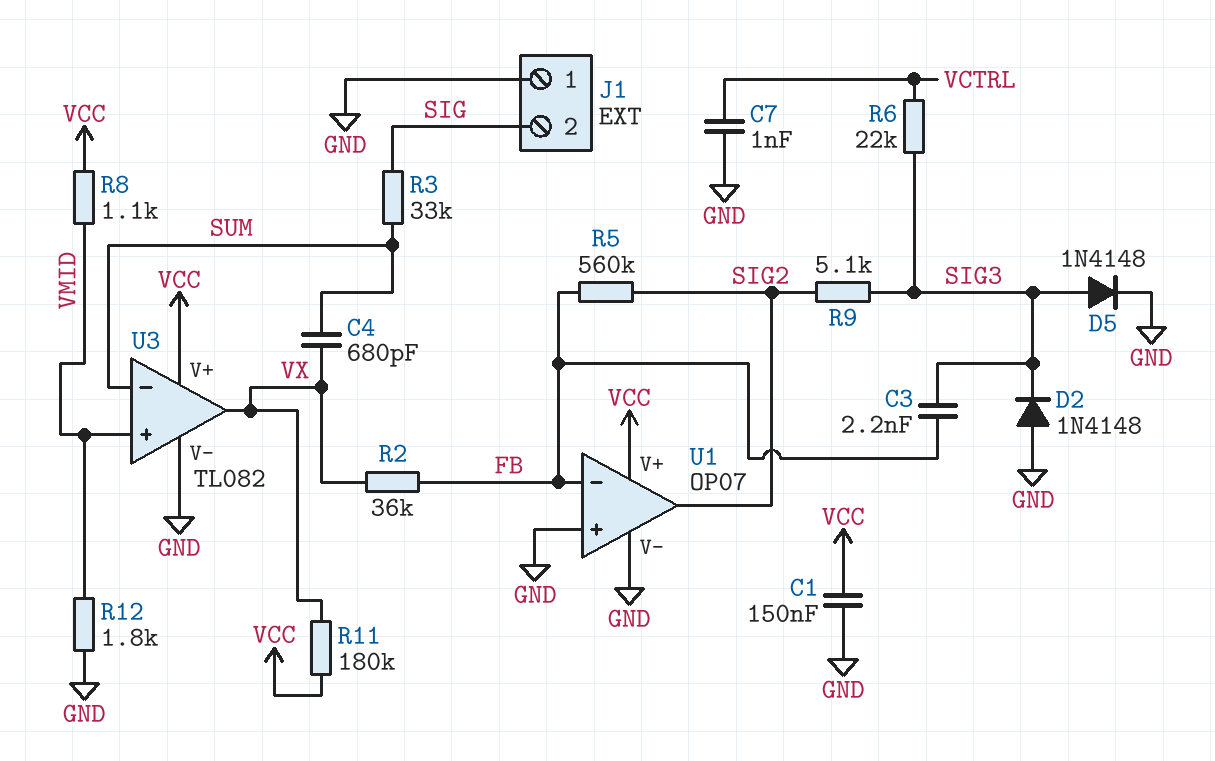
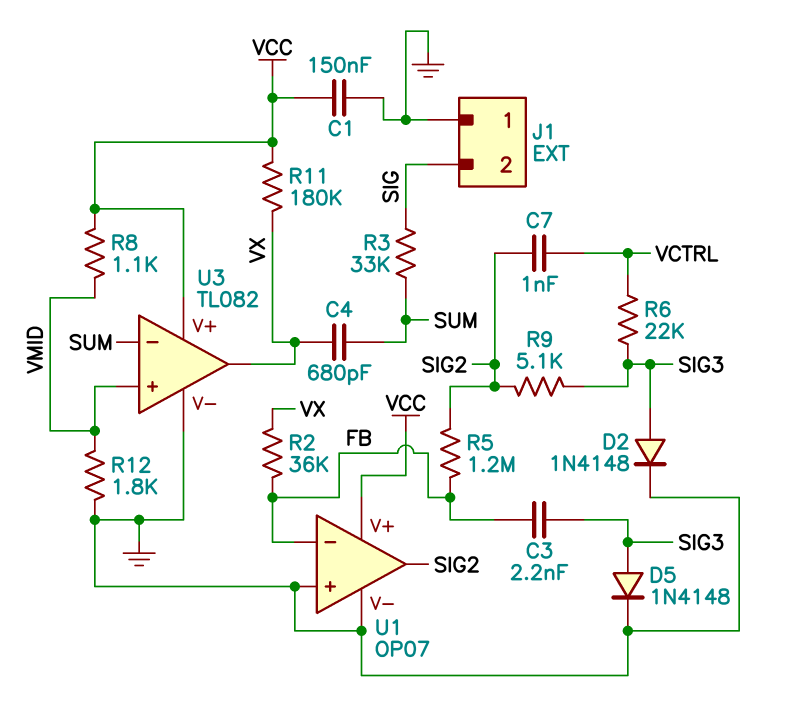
C7: 1nF (GND, VCTRL) -> 1nF (SIG2, VCTRL)
D2: diode 1N4148 (A GND, K SIG3) -> diode 1N4148 (A SIG3, K GND)
R5: 560k (FB, SIG2) -> 1.2M (FB, SIG2)

